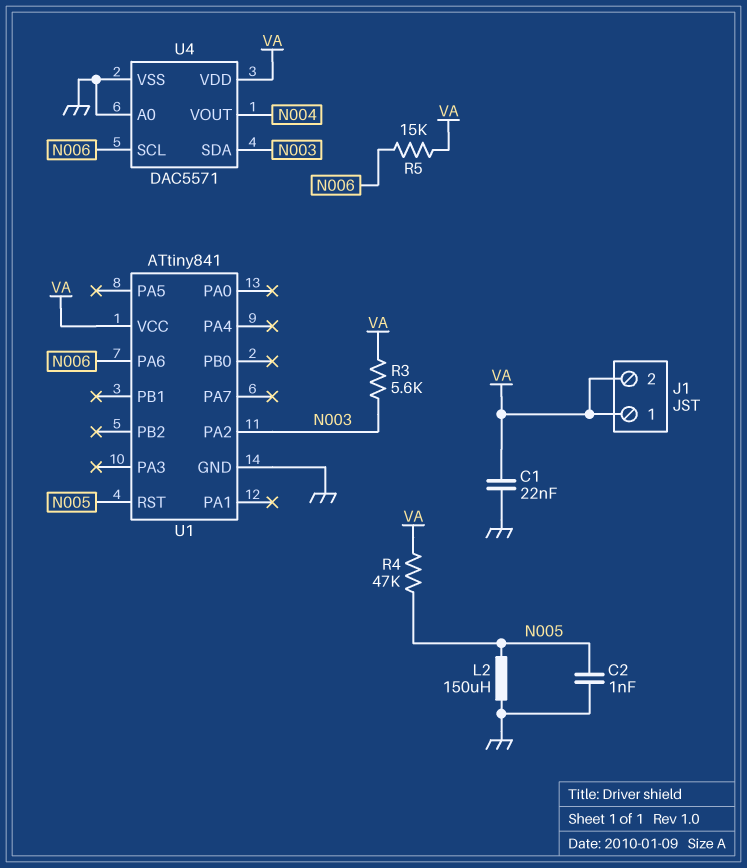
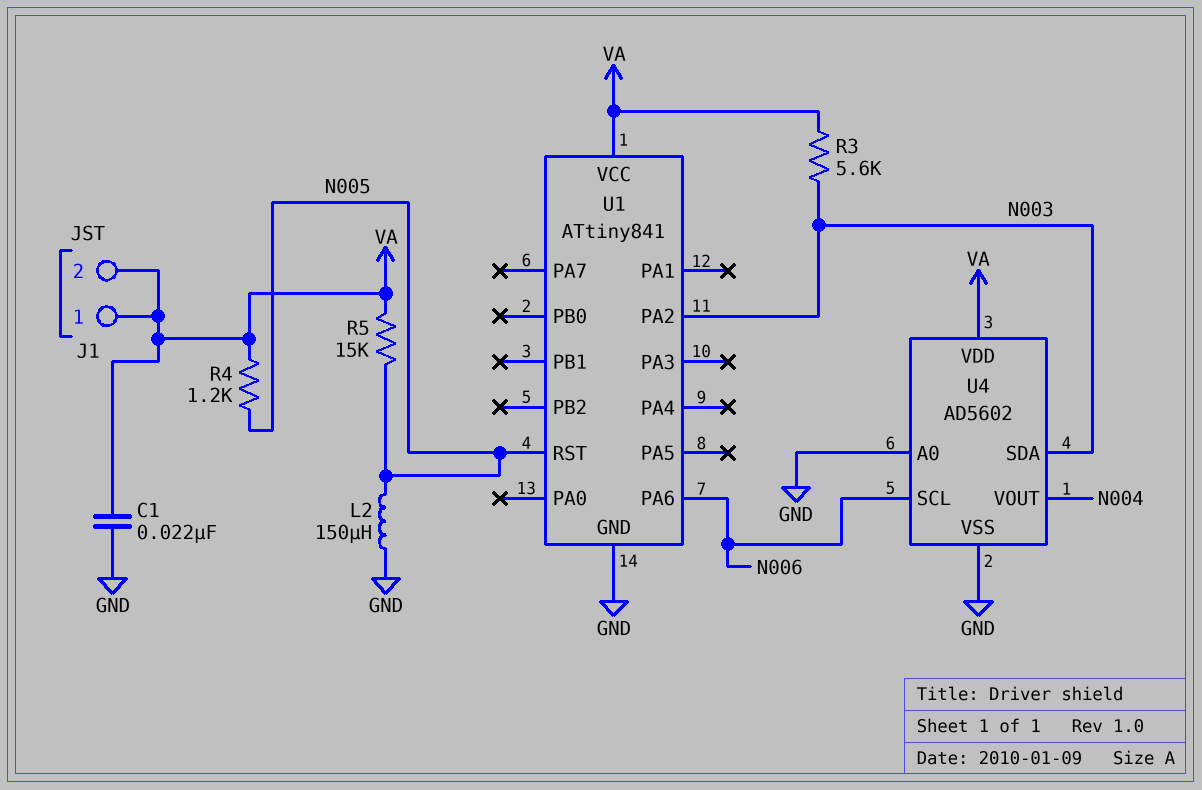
C2: 1nF (GND, N005) -> none
R4: 47k (N005, VA) -> 1.2k (N005, VA)
R5: 15k (N006, VA) -> 15k (N005, VA)
U4: DAC5571 -> AD5602

